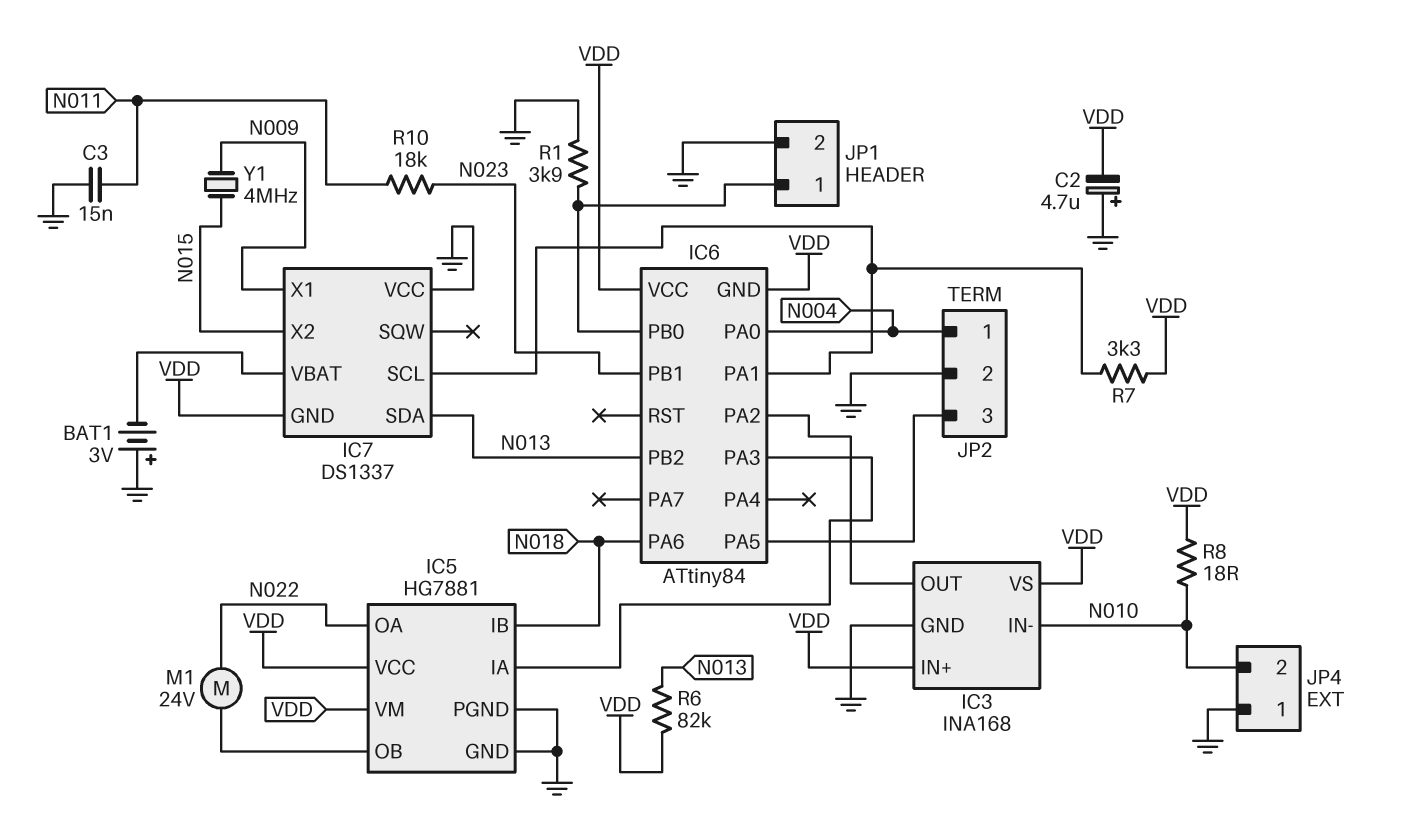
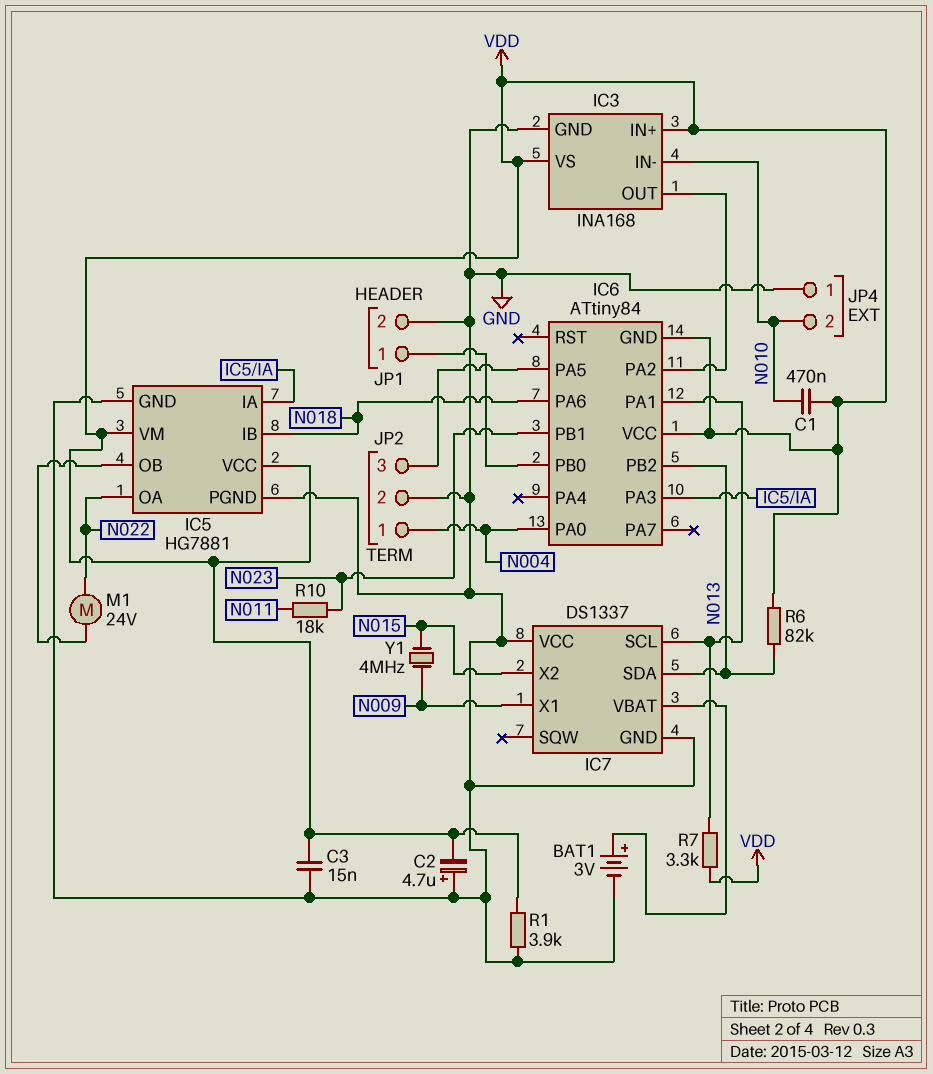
BAT1: 3V (plus GND, minus IC7/VBAT) -> 3V (plus IC7/VBAT, minus GND)
C1: none -> 470nF (N010, VDD)
C3: 15nF (GND, N011) -> 15nF (GND, VDD)
IC7 pin GND: VDD -> GND
R1: 3.9k (GND, IC6/PB0) -> 3.9k (GND, VDD)
R8: 18 (N010, VDD) -> none

